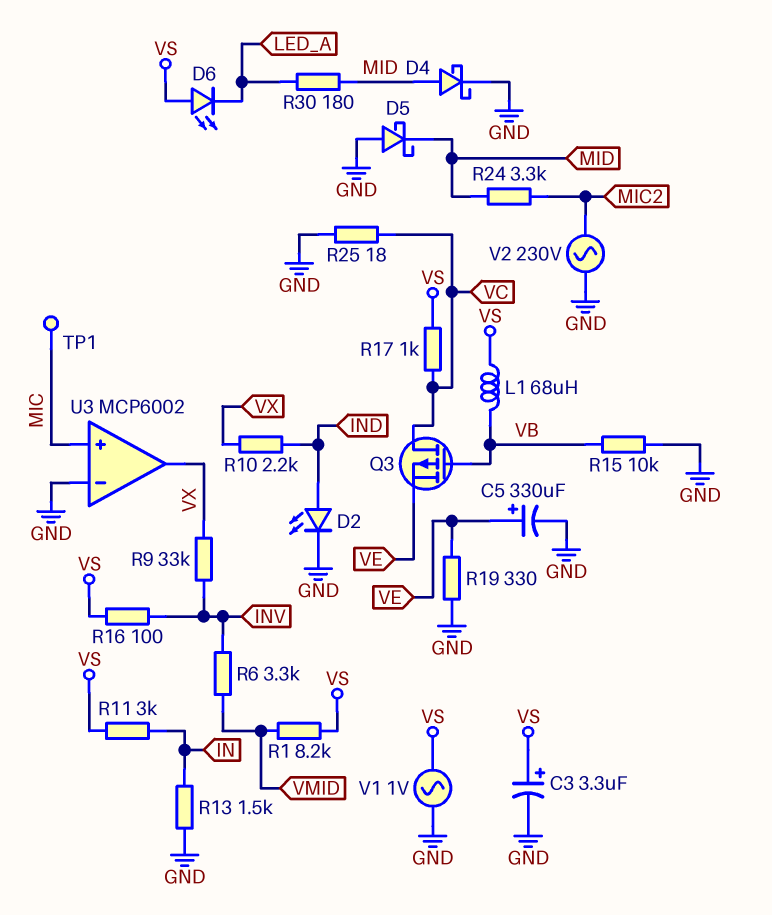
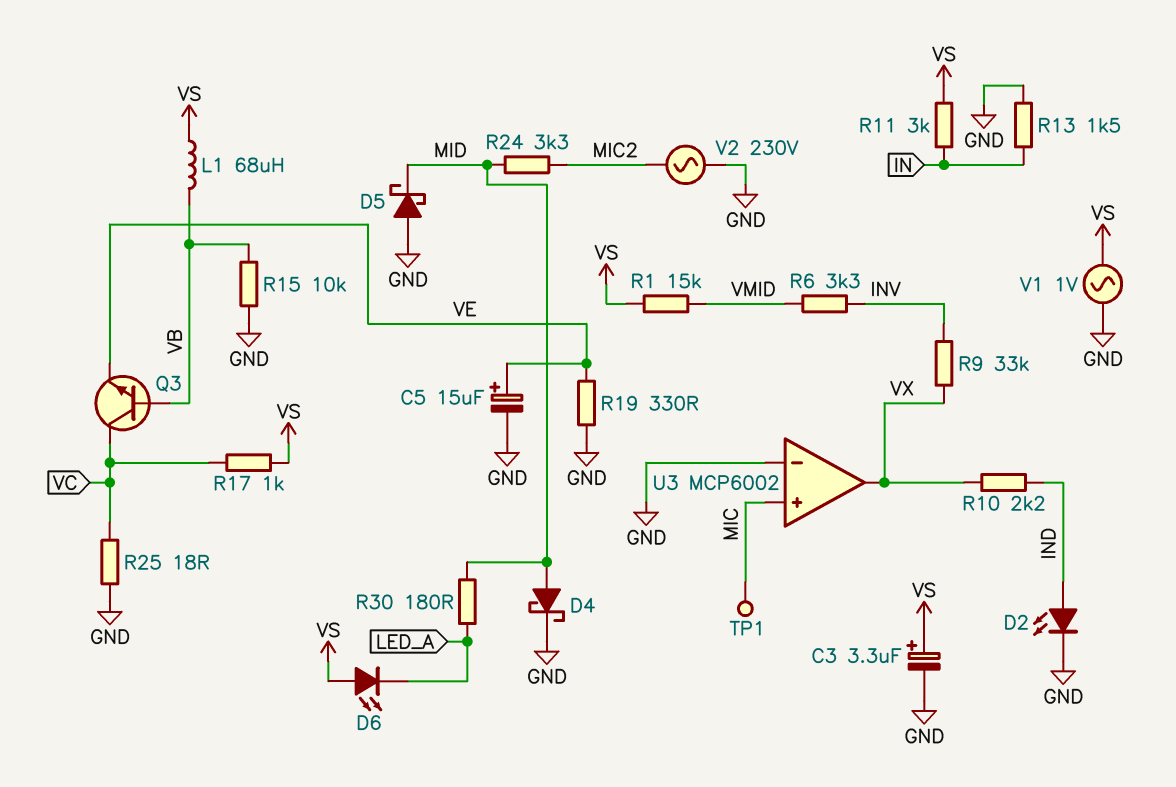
C5: 330uF (plus VE, minus GND) -> 15uF (plus VE, minus GND)
Q3: PMOS (G VB, D VC, S VE) -> NPN (B VB, C VC, E VE)
R1: 8.2k (VMID, VS) -> 15k (VMID, VS)
R16: 100 (INV, VS) -> none

